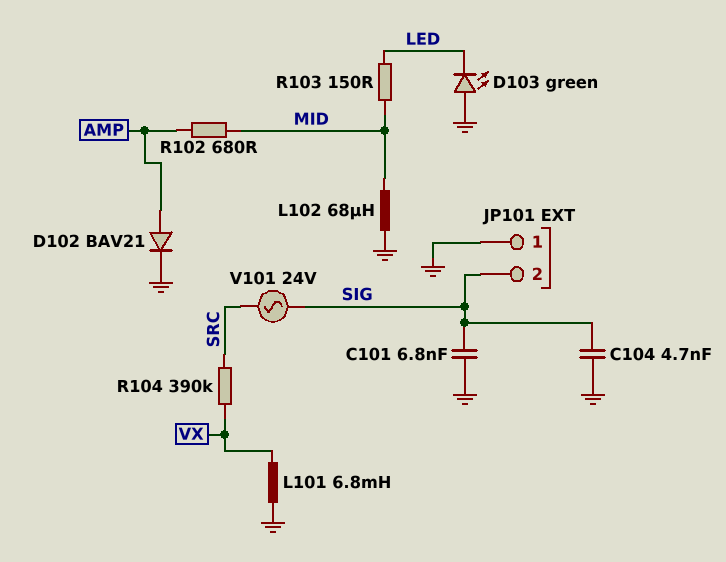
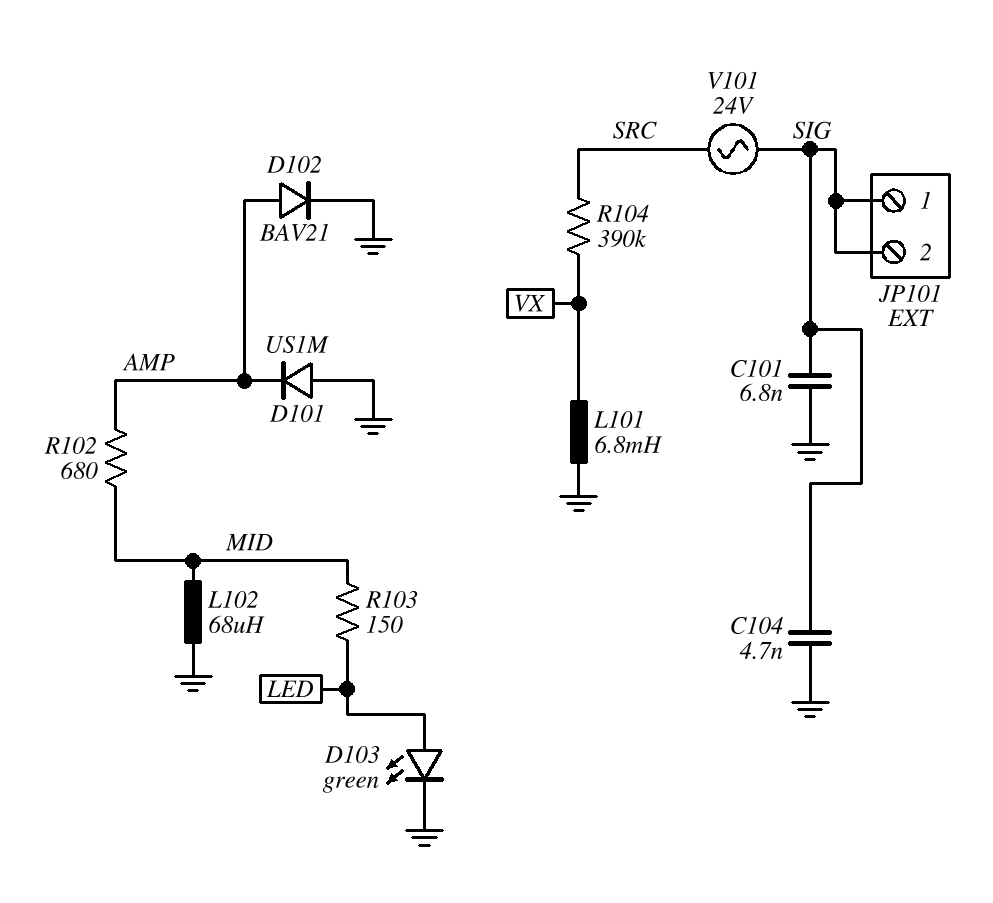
D101: none -> diode US1M (A GND, K AMP)
D103: LED green (A GND, K LED) -> LED green (A LED, K GND)
JP101 pin 1: GND -> SIG

